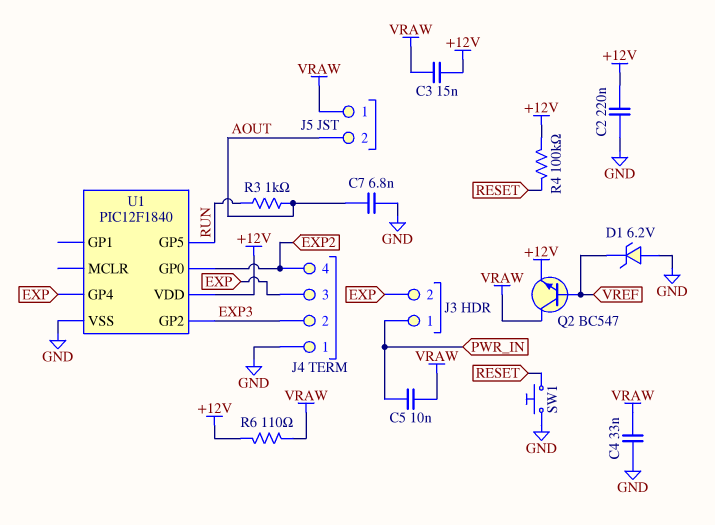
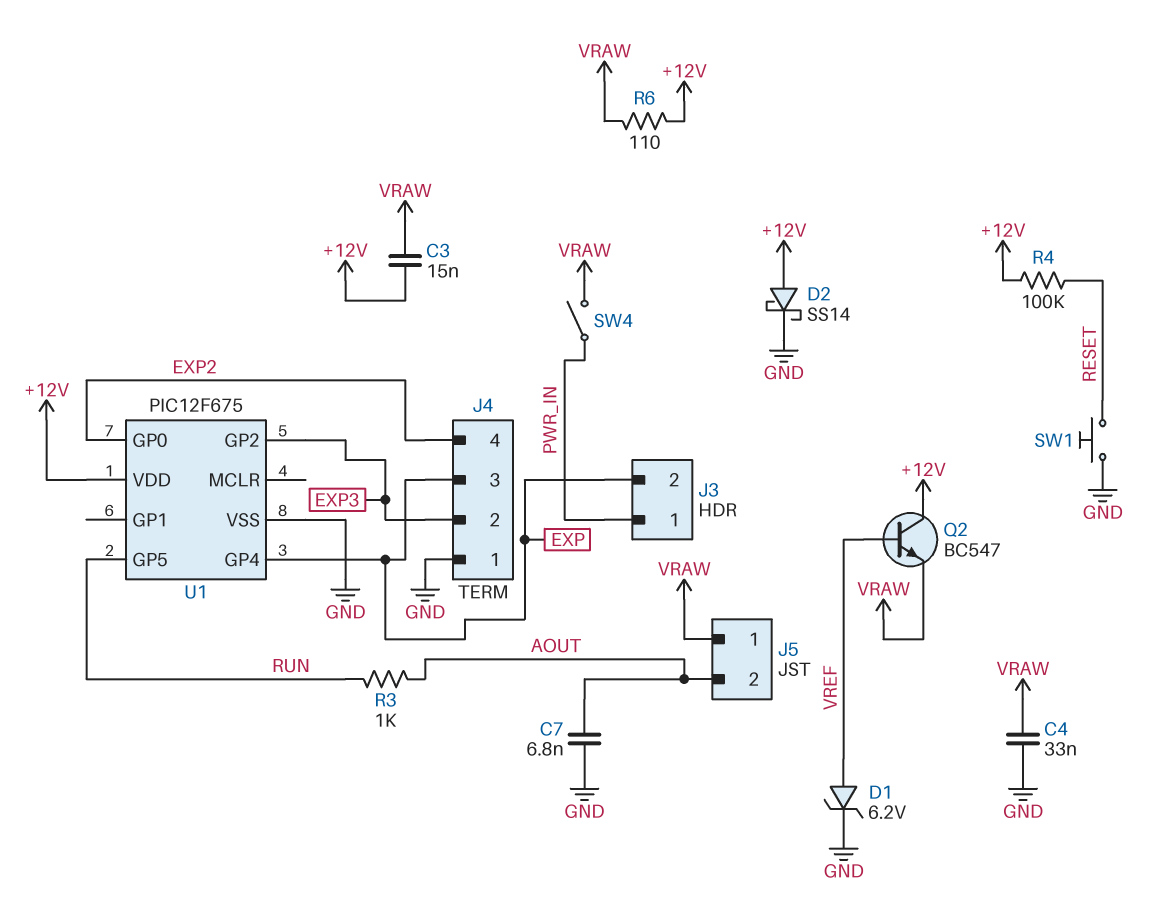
C2: 220nF (+12V, GND) -> none
C5: 10nF (PWR_IN, VRAW) -> none
D1: zener 6.2V (A GND, K VREF) -> zener 6.2V (A VREF, K GND)
D2: none -> schottky SS14 (A +12V, K GND)
Q2: NPN BC547 (B VREF, C VRAW, E +12V) -> NPN BC547 (B VREF, C +12V, E VRAW)
SW4: none -> switch (PWR_IN, VRAW)
U1: PIC12F1840 -> PIC12F675

